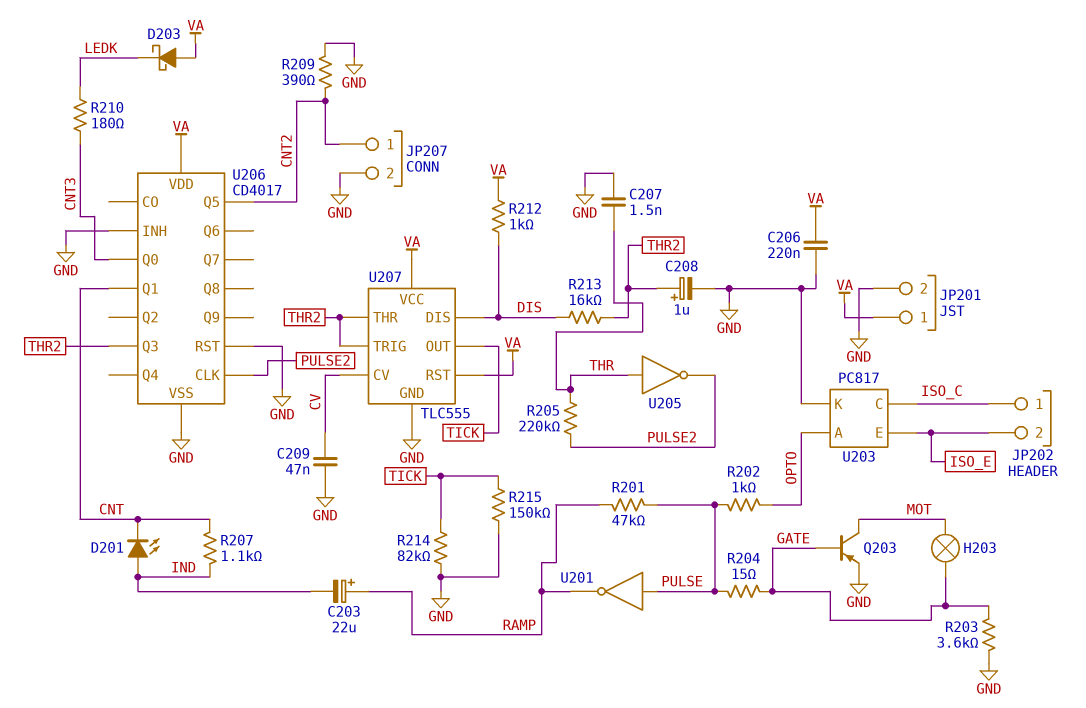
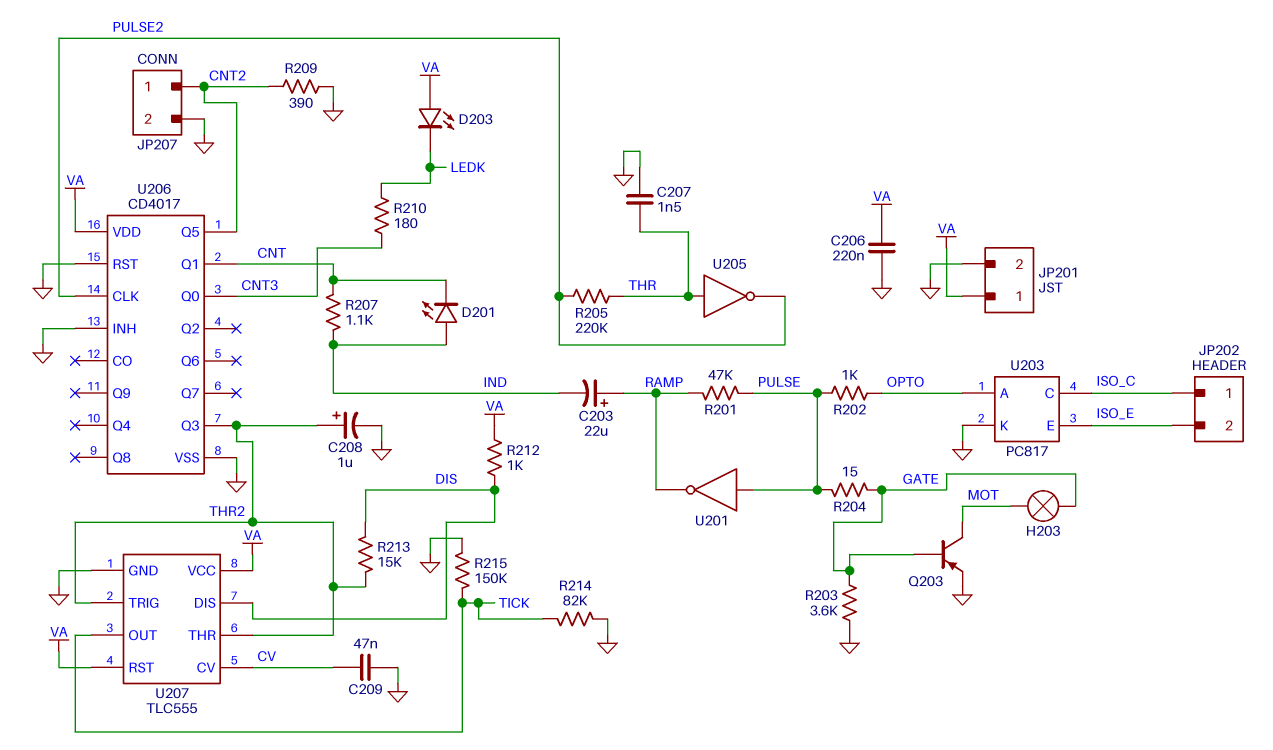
D203: schottky (A VA, K LEDK) -> LED (A VA, K LEDK)
R213: 16k (DIS, THR2) -> 15k (DIS, THR2)

